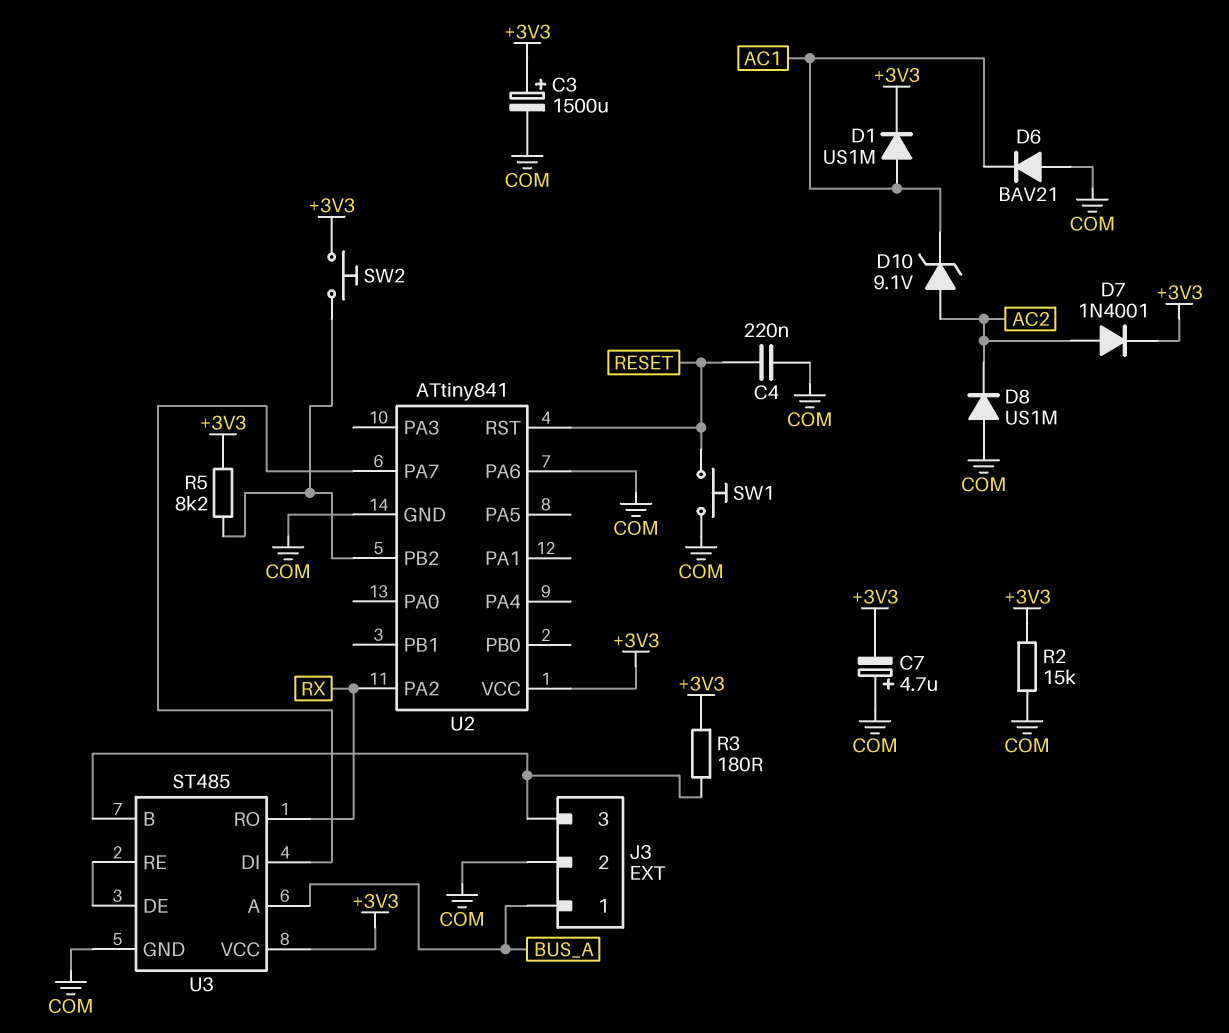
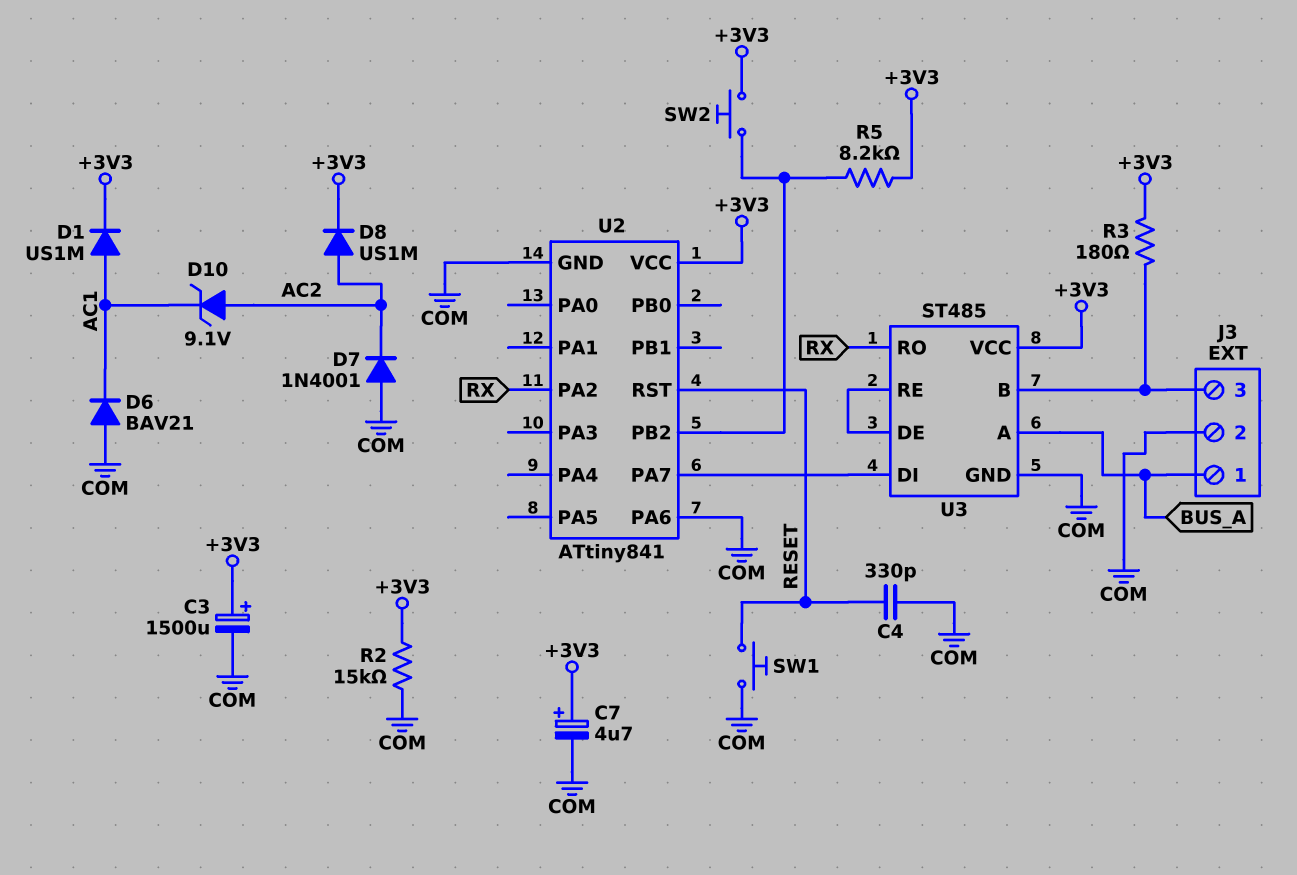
C4: 220nF (COM, RESET) -> 330pF (COM, RESET)
C7: 4.7uF (plus COM, minus +3V3) -> 4.7uF (plus +3V3, minus COM)
D7: diode 1N4001 (A AC2, K +3V3) -> diode 1N4001 (A COM, K AC2)
D8: diode US1M (A COM, K AC2) -> diode US1M (A AC2, K +3V3)

